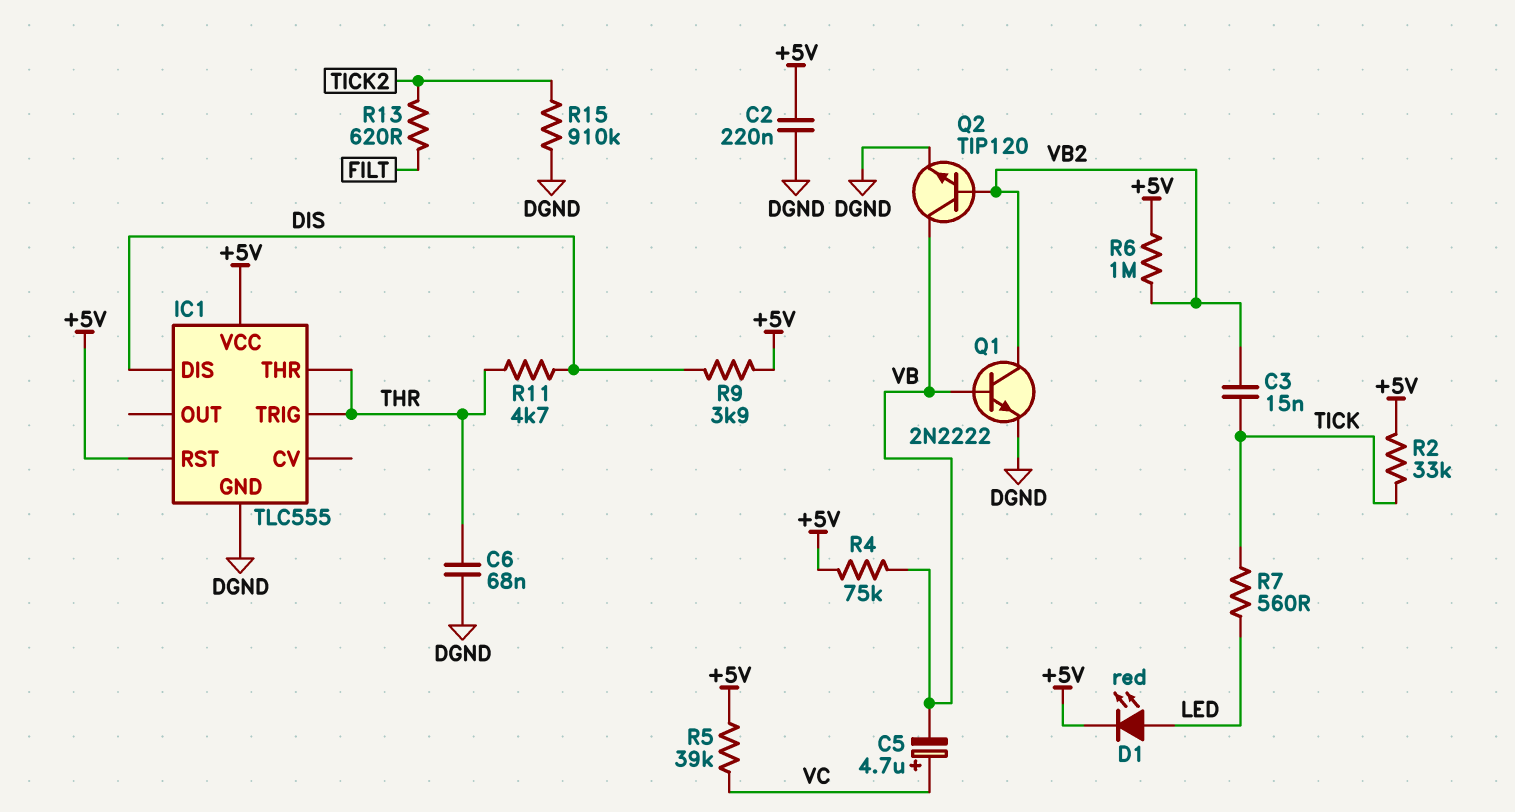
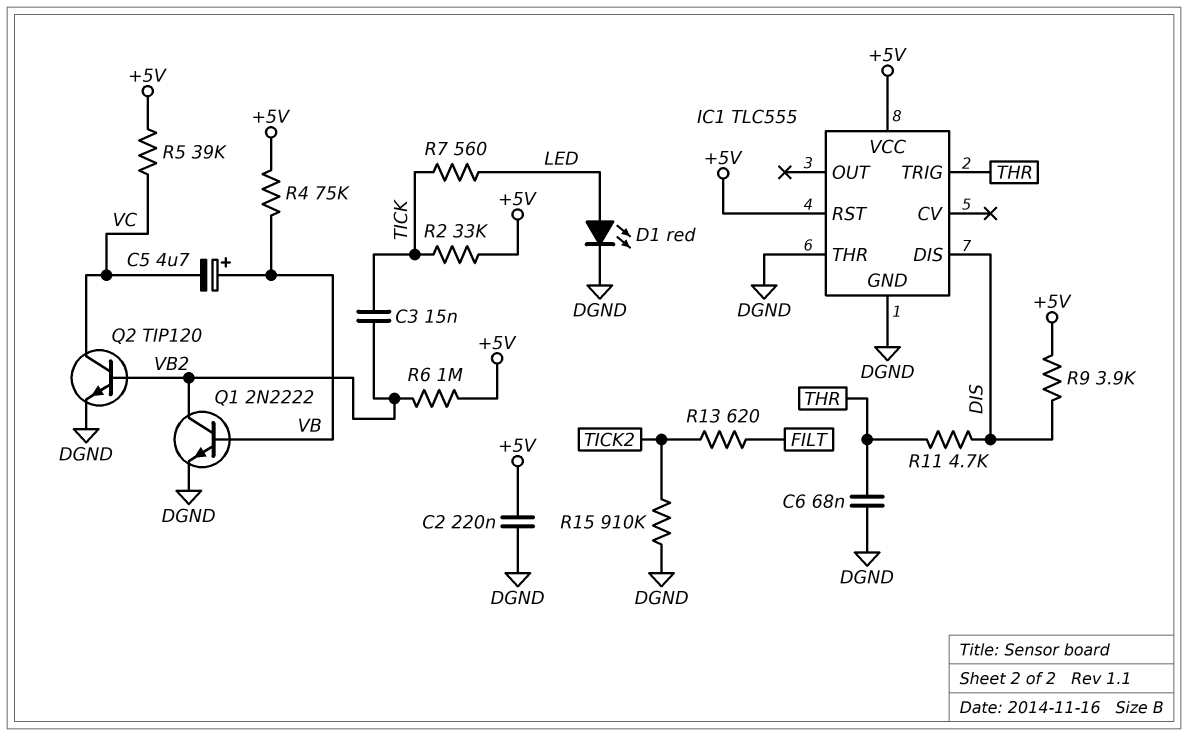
C5: 4.7uF (plus VC, minus VB) -> 4.7uF (plus VB, minus VC)
D1: LED red (A LED, K +5V) -> LED red (A LED, K DGND)
IC1 pin THR: THR -> DGND
Q2: NPN TIP120 (B VB2, C VB, E DGND) -> NPN TIP120 (B VB2, C VC, E DGND)

